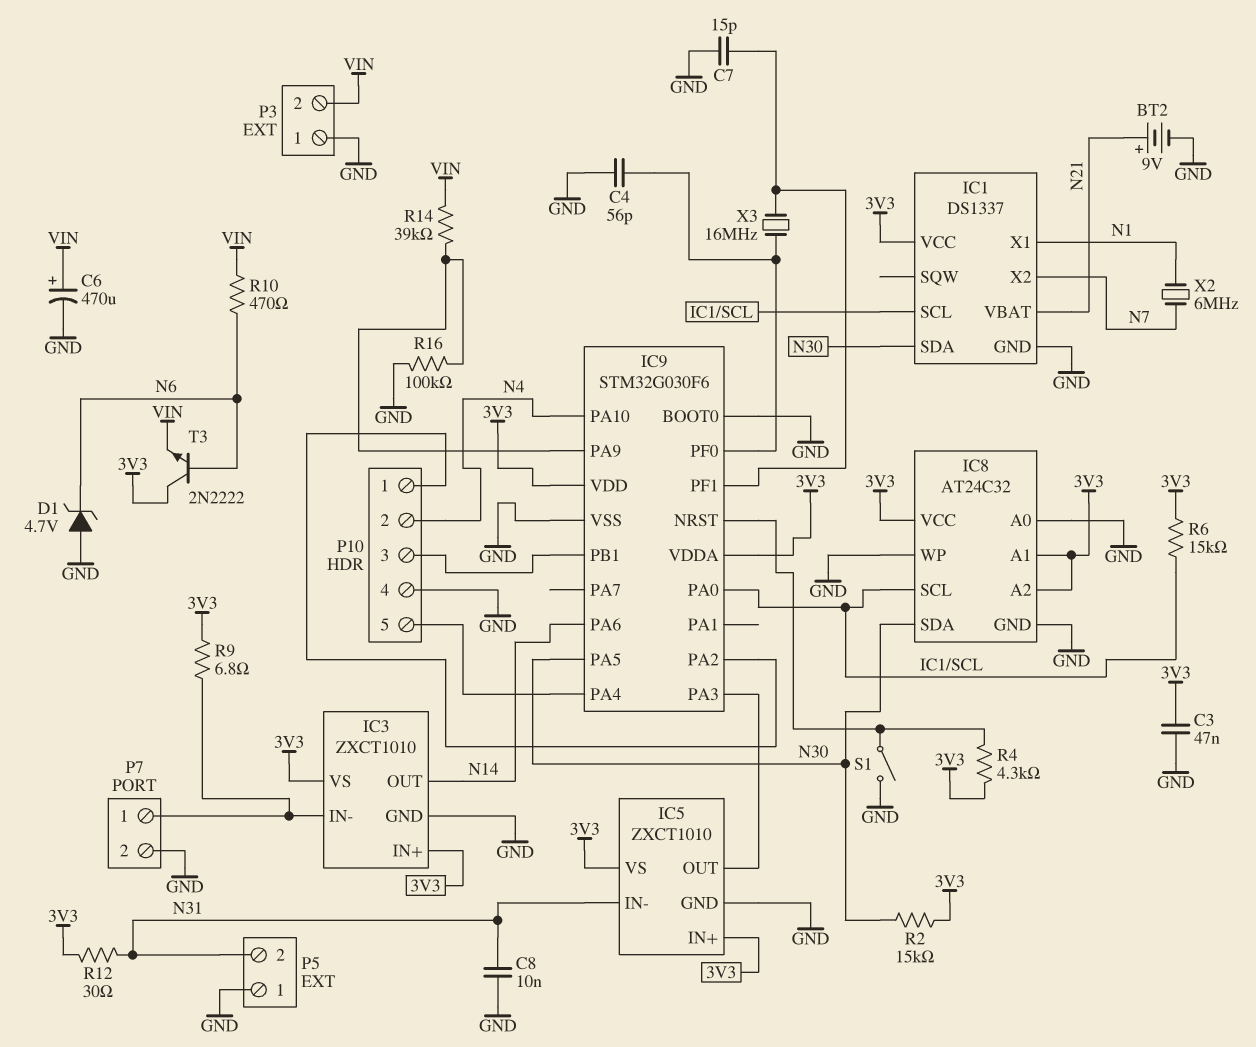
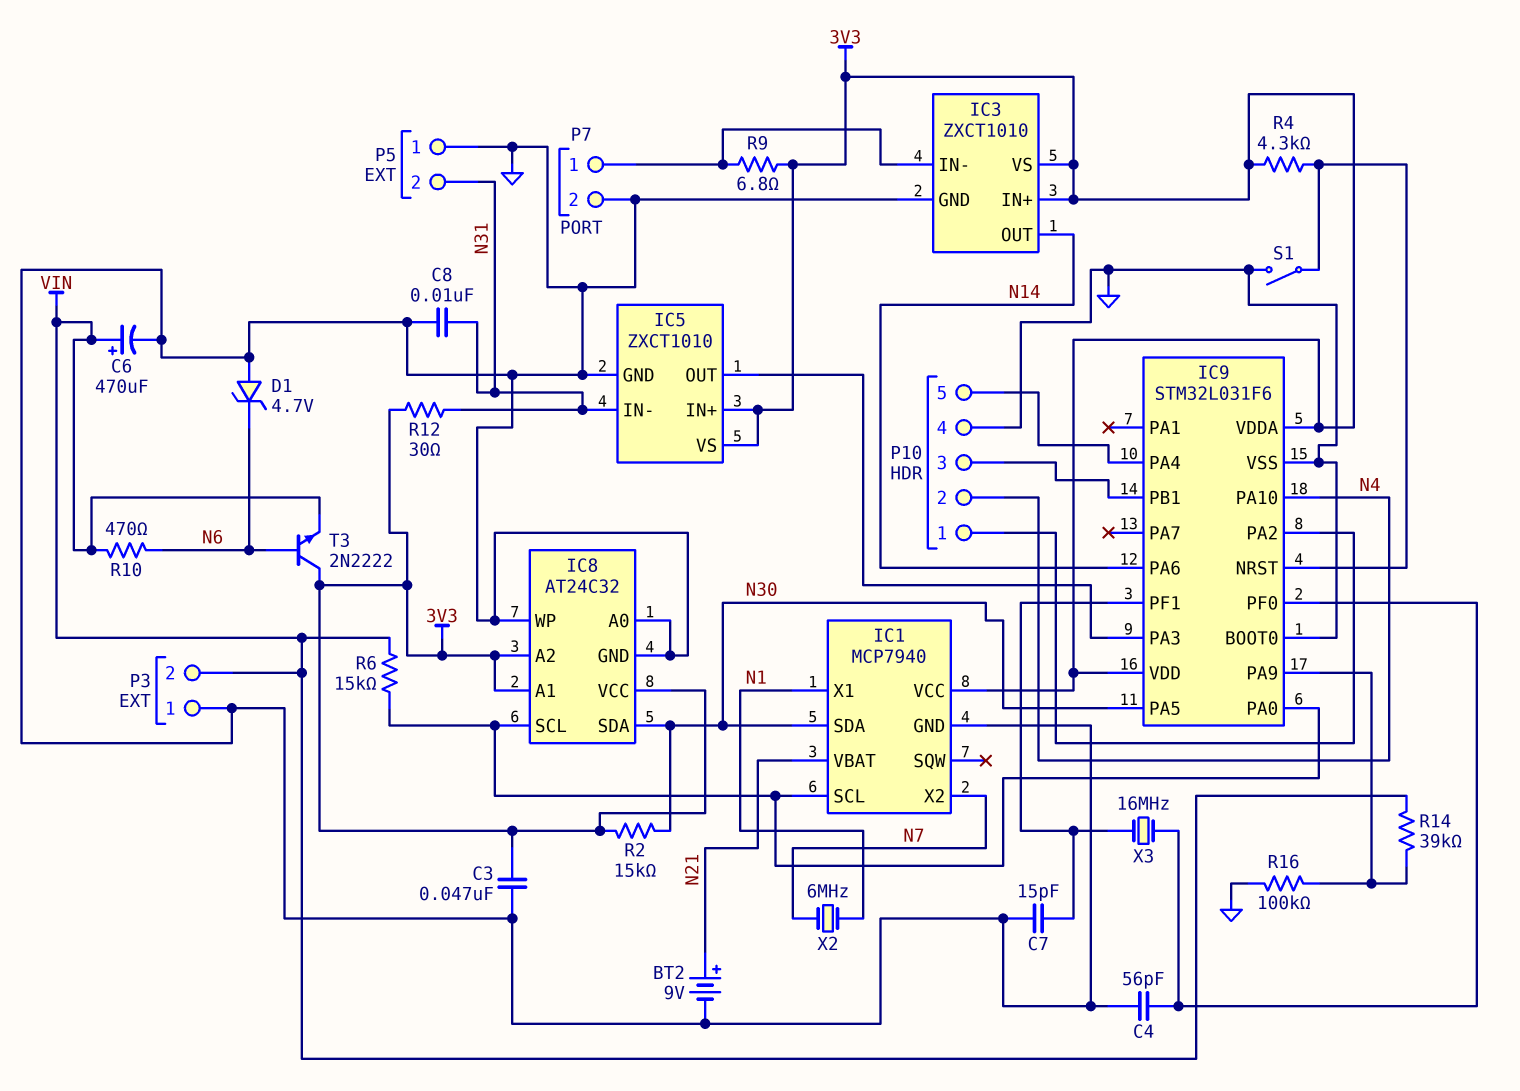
IC1: DS1337 -> MCP7940
IC9: STM32G030F6 -> STM32L031F6
R6: 15k (3V3, IC1/SCL) -> 15k (IC1/SCL, VIN)

